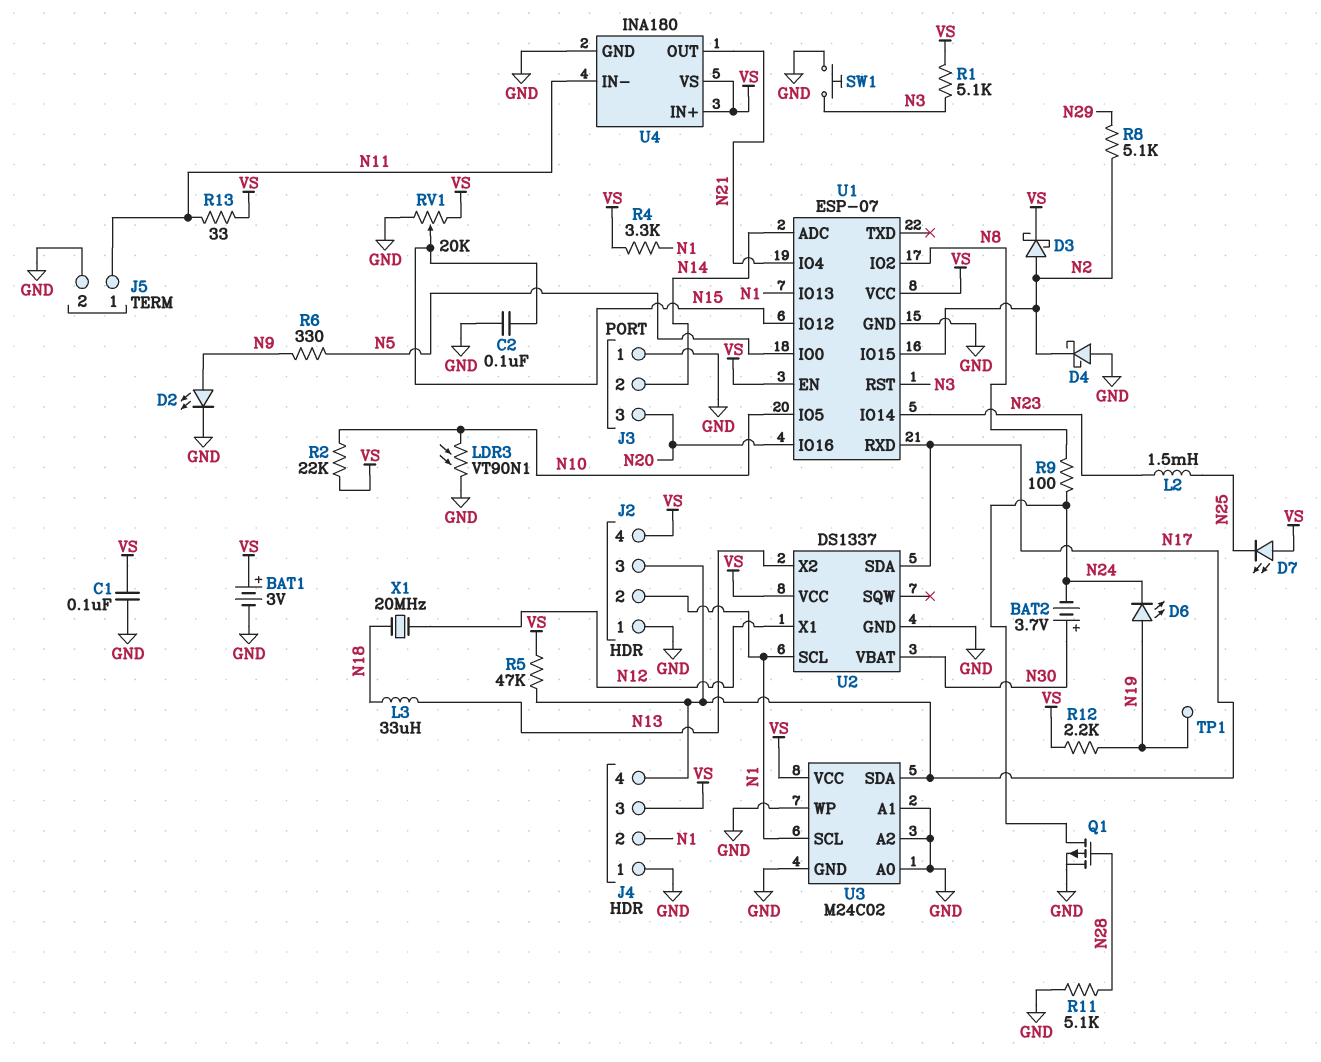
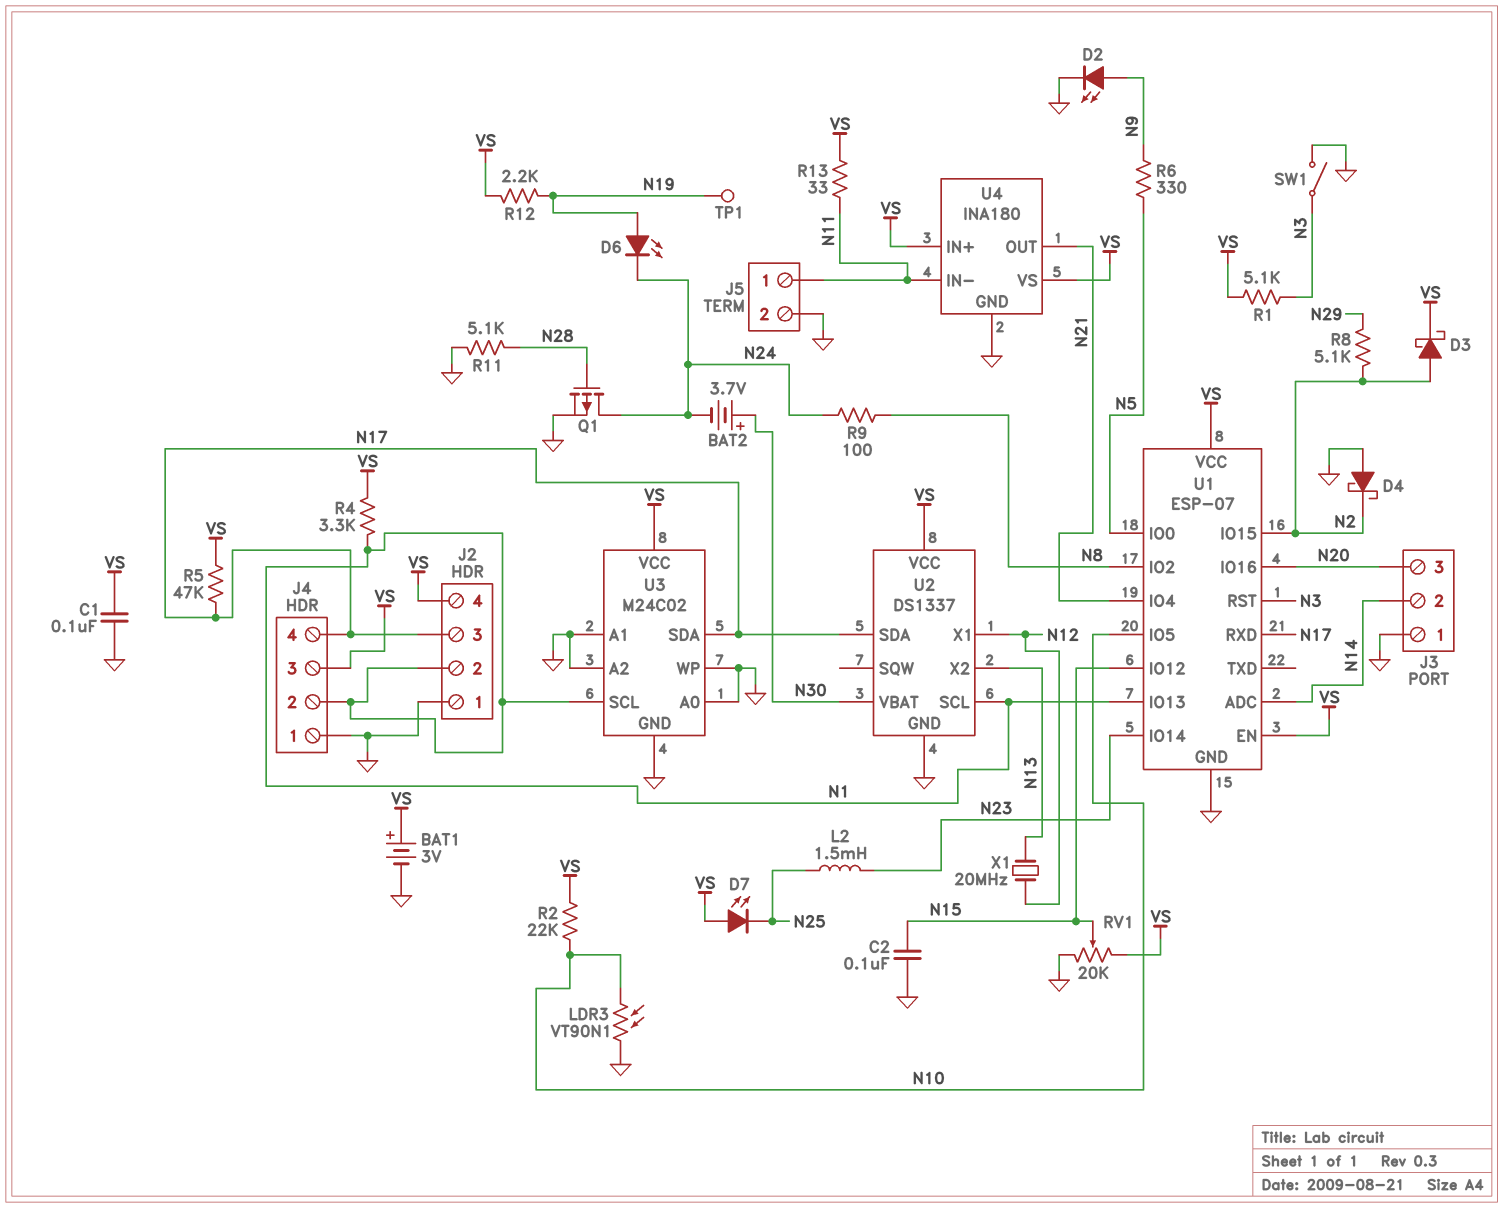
L3: 33uH (N13, N18) -> none
SW1: button (GND, N3) -> switch (GND, N3)
X1: 20MHz (N12, N18) -> 20MHz (N12, N13)

